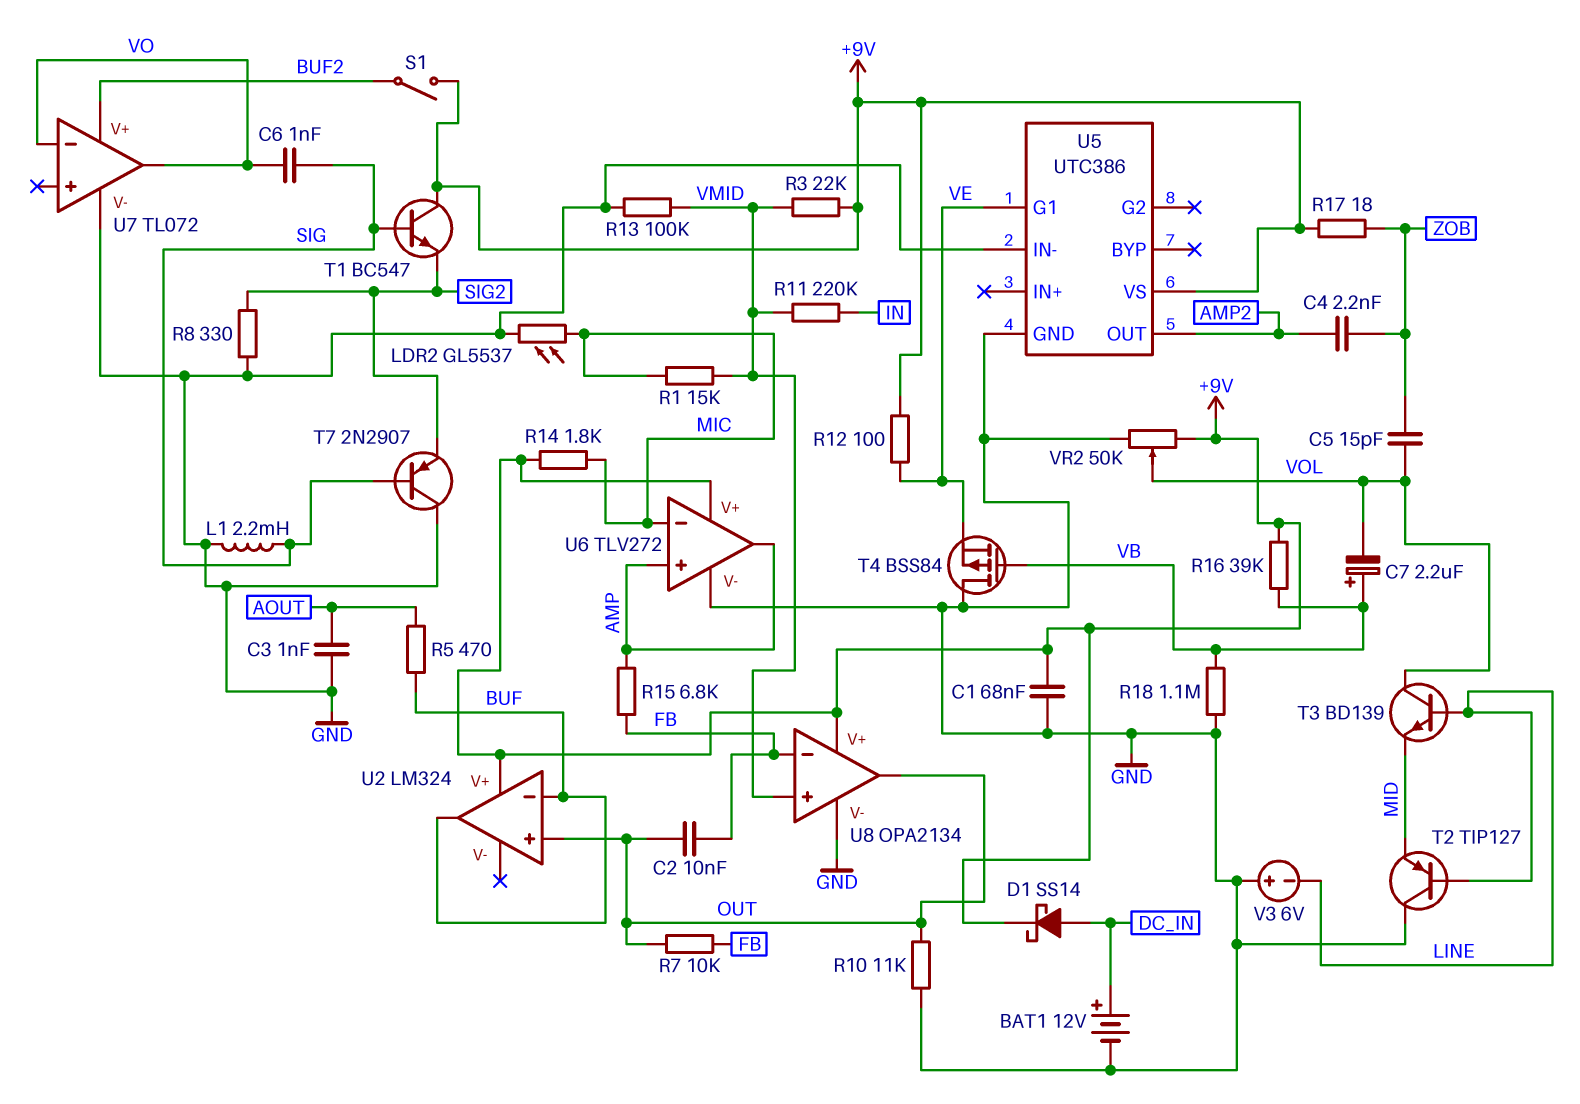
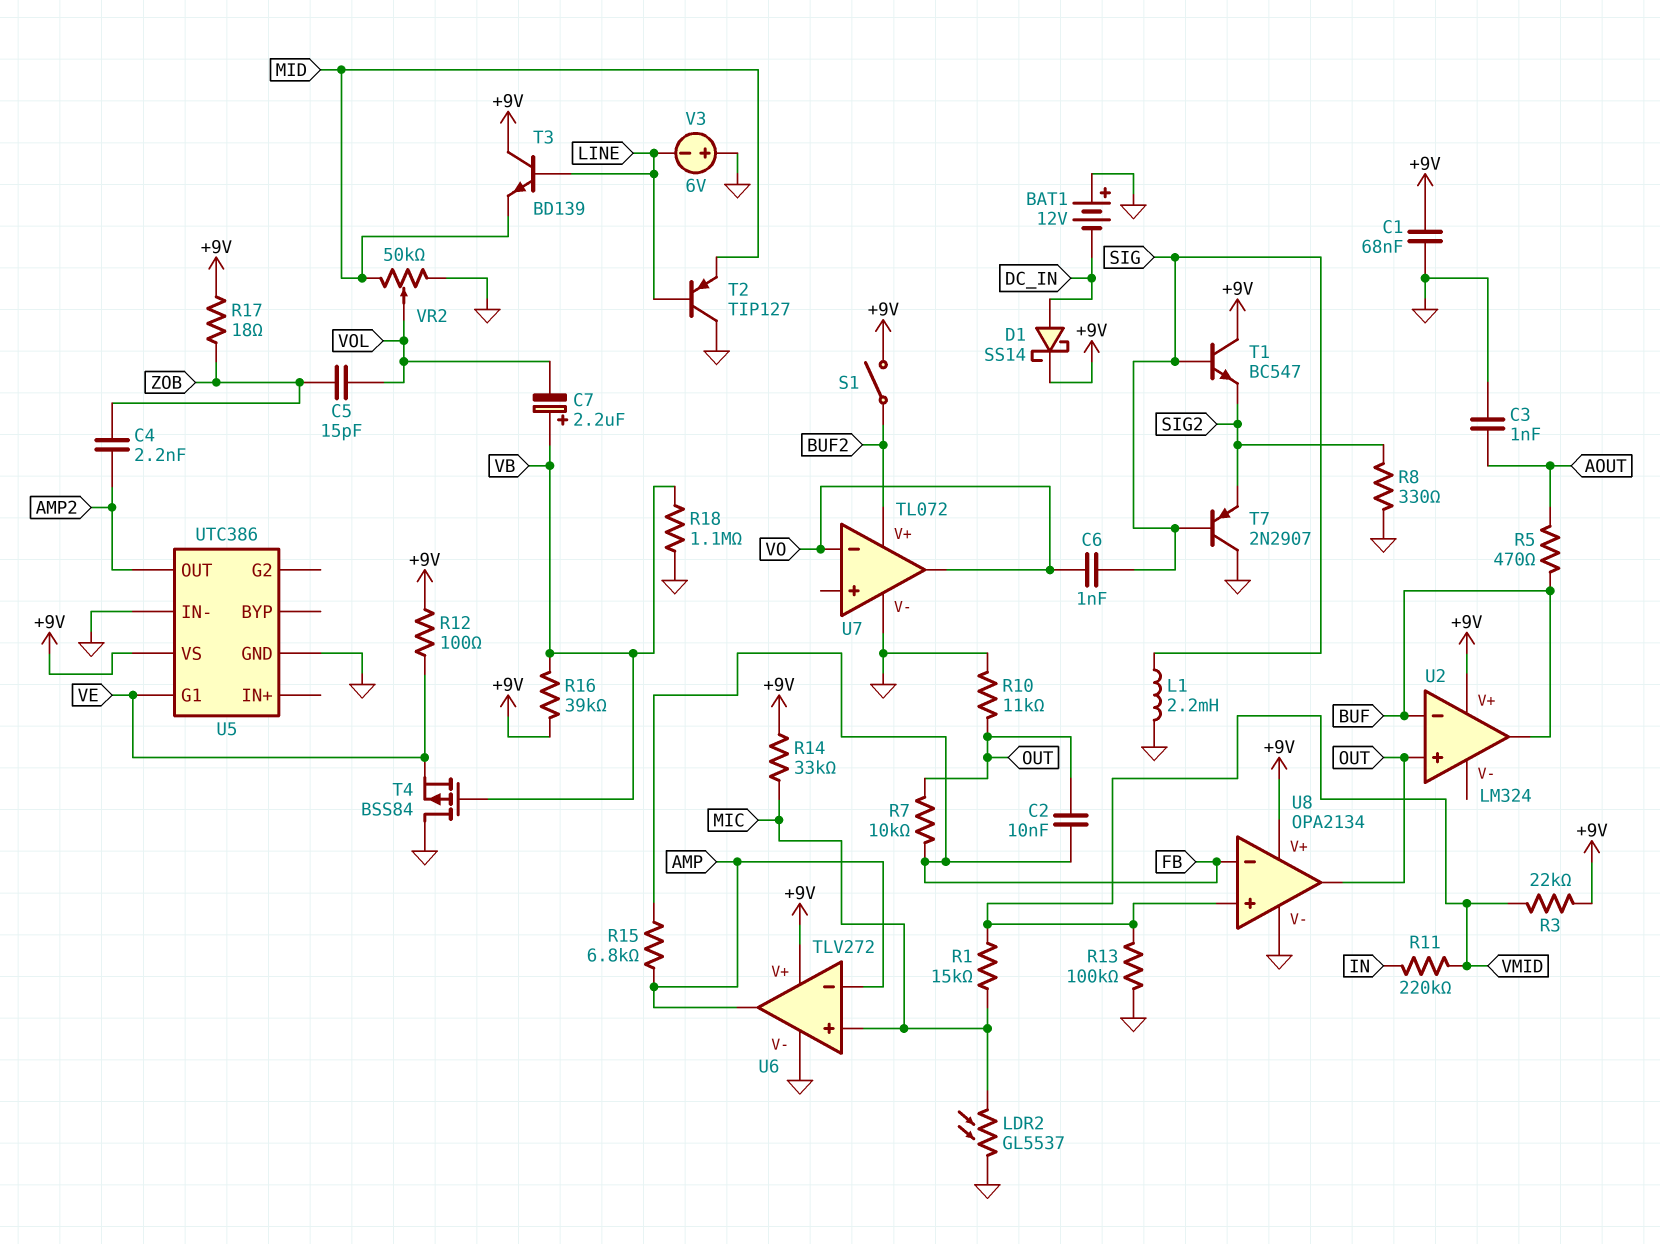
BAT1: 12V (plus DC_IN, minus GND) -> 12V (plus GND, minus DC_IN)
R14: 1.8k (+9V, MIC) -> 33k (+9V, MIC)
T3: NPN BD139 (B LINE, C VOL, E MID) -> NPN BD139 (B LINE, C +9V, E MID)
U6 pin in+: AMP -> MIC
U6 pin in-: MIC -> AMP
VR2: 50k (+9V, GND, wiper VOL) -> 50k (GND, MID, wiper VOL)

